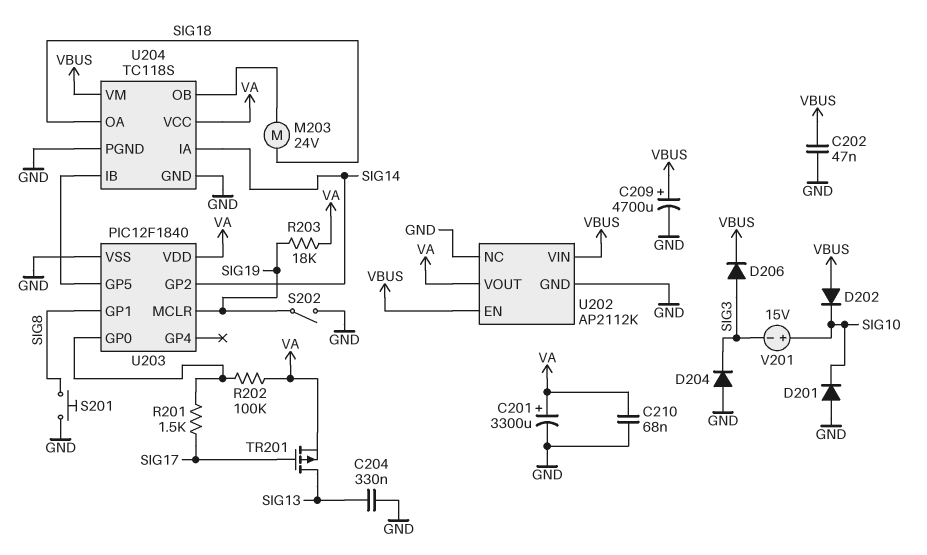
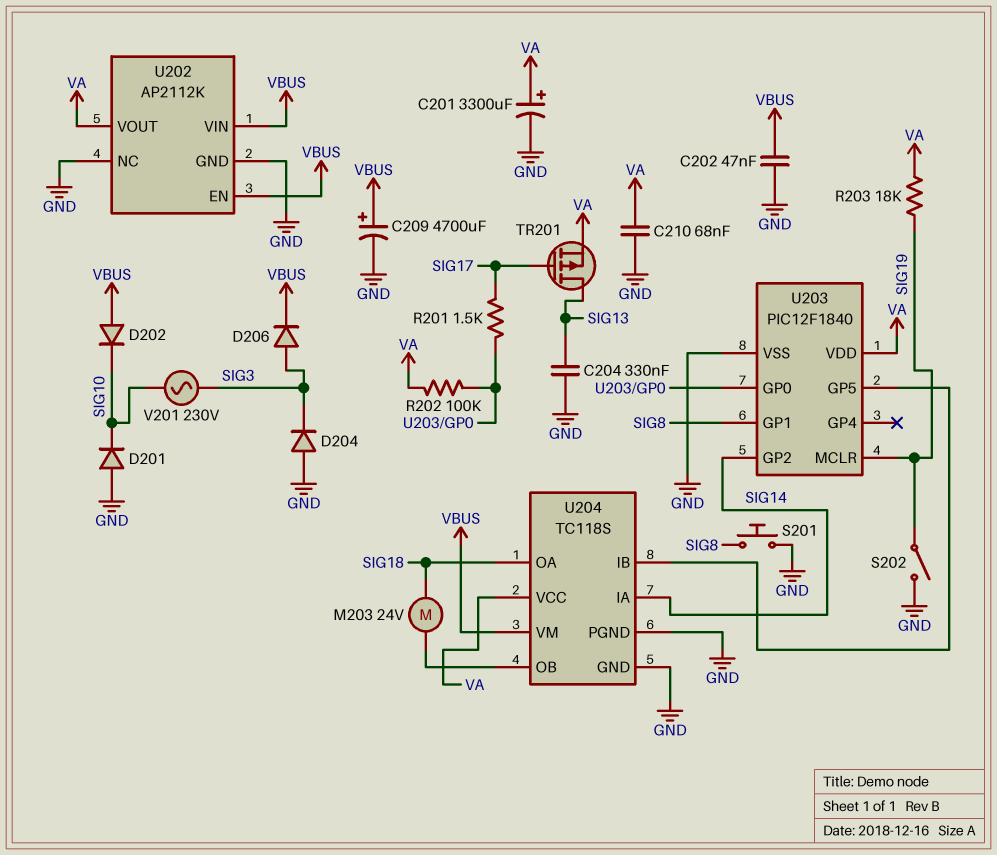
V201: 15V (plus SIG10, minus SIG3) -> AC 230V (SIG3, SIG10)

